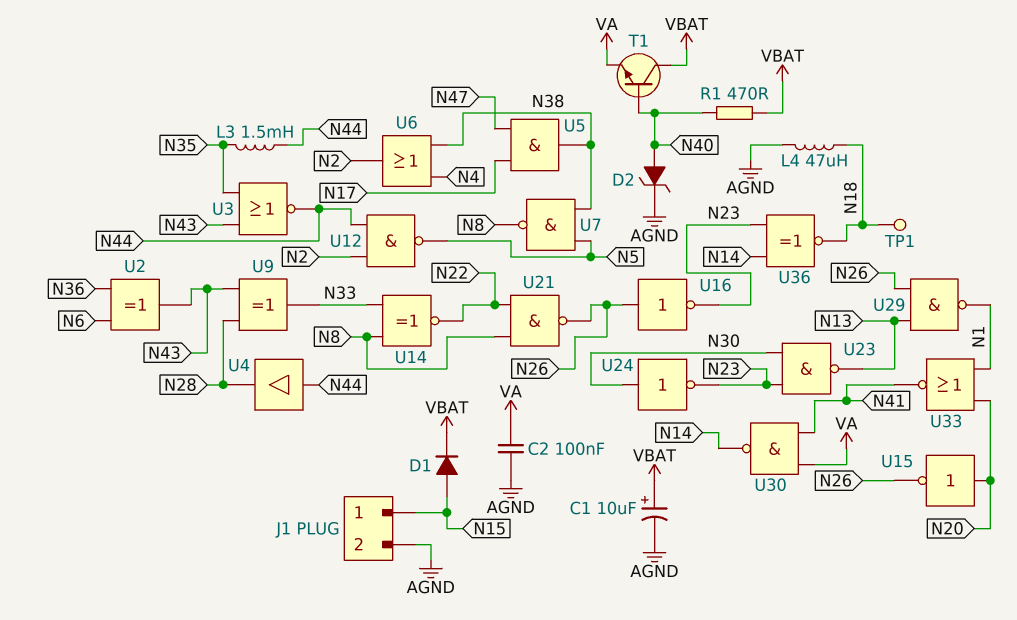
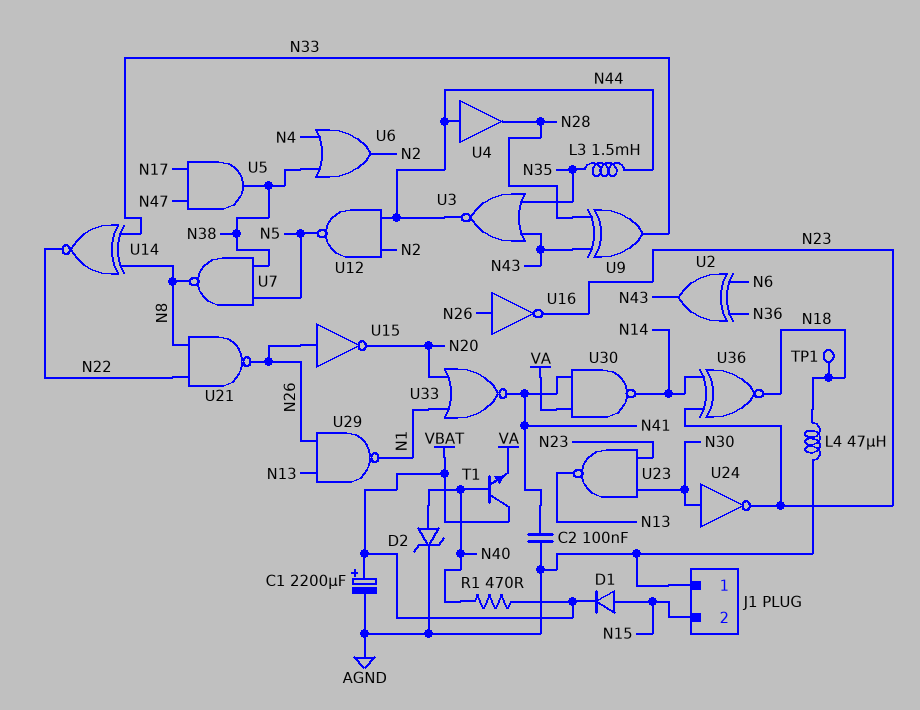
C1: 10uF (plus VBAT, minus AGND) -> 2200uF (plus VBAT, minus AGND)
C2: 100nF (AGND, VA) -> 100nF (AGND, N41)
J1 pin 1: N15 -> AGND
J1 pin 2: AGND -> N15
U15: NOT (in N20, out N26) -> NOT (in N26, out N20)

